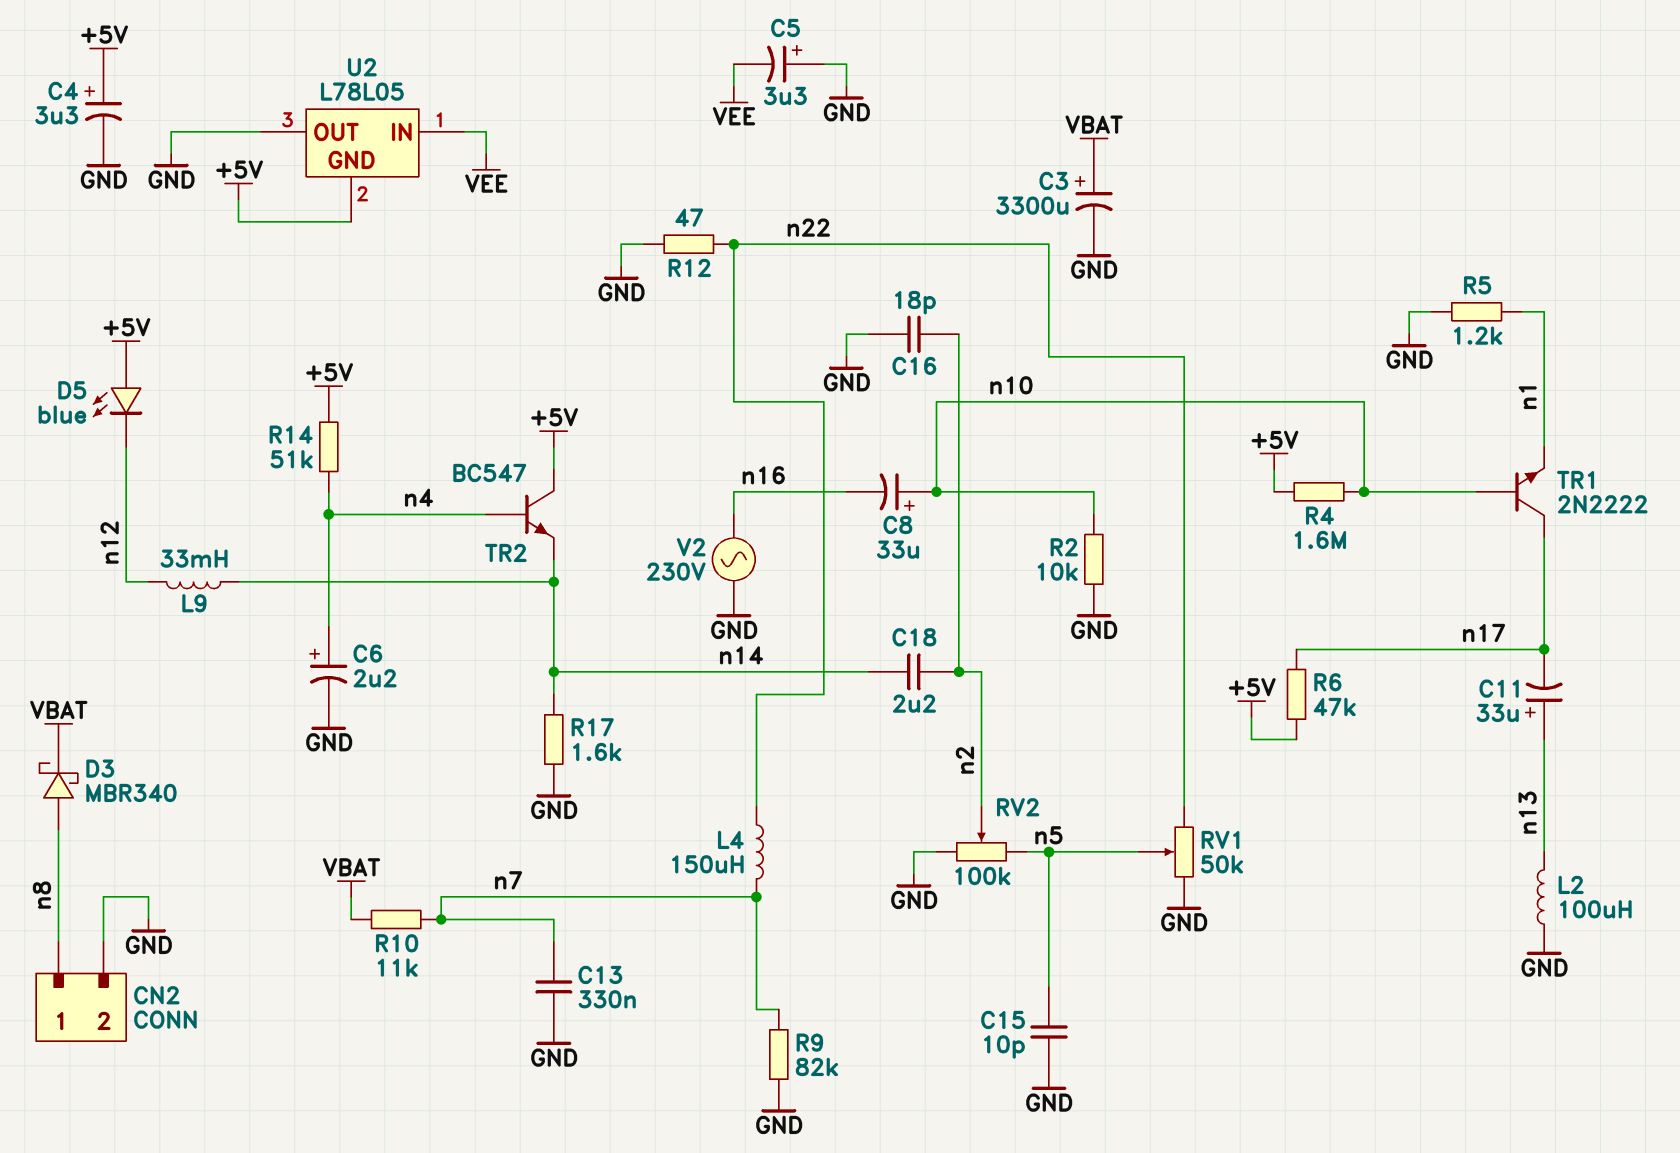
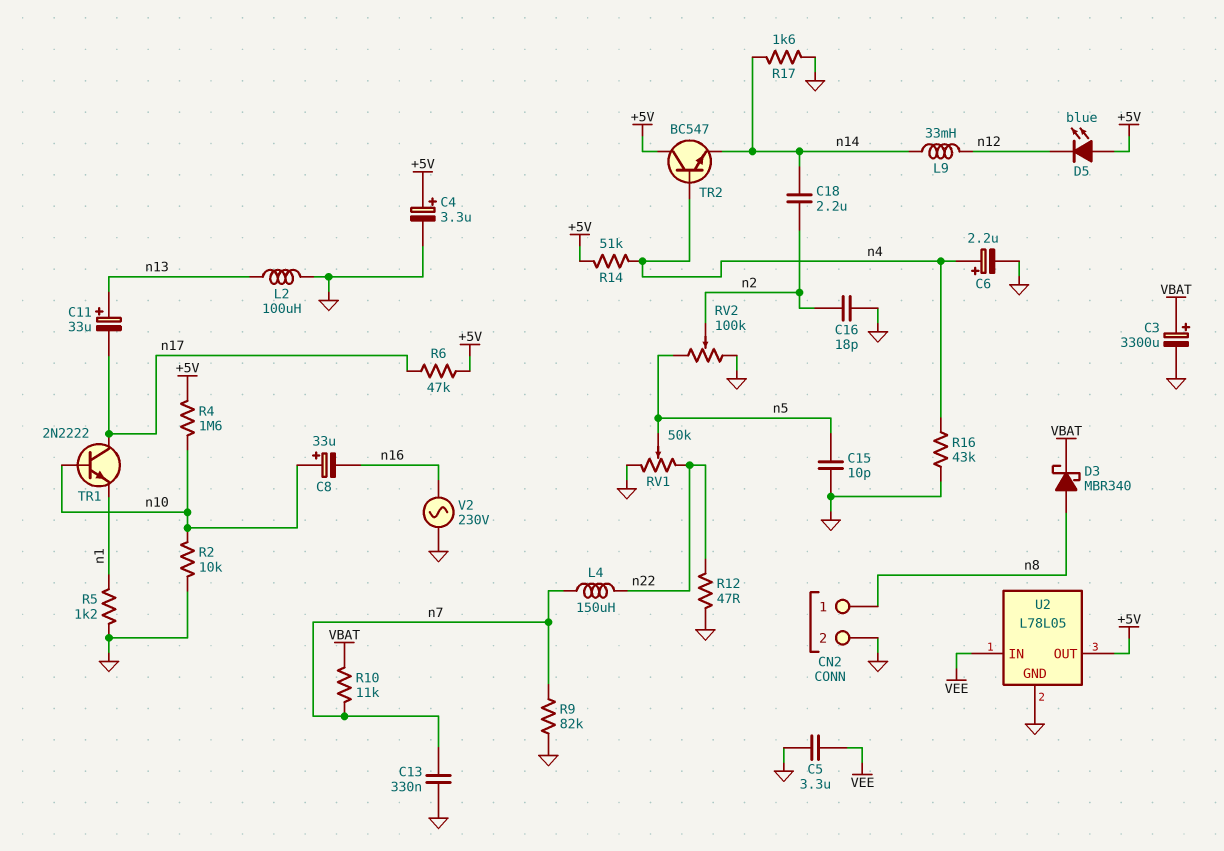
C5: 3.3uF (plus GND, minus VEE) -> 3.3uF (GND, VEE)
R16: none -> 43k (GND, n4)
U2 pin GND: +5V -> GND
U2 pin OUT: GND -> +5V

